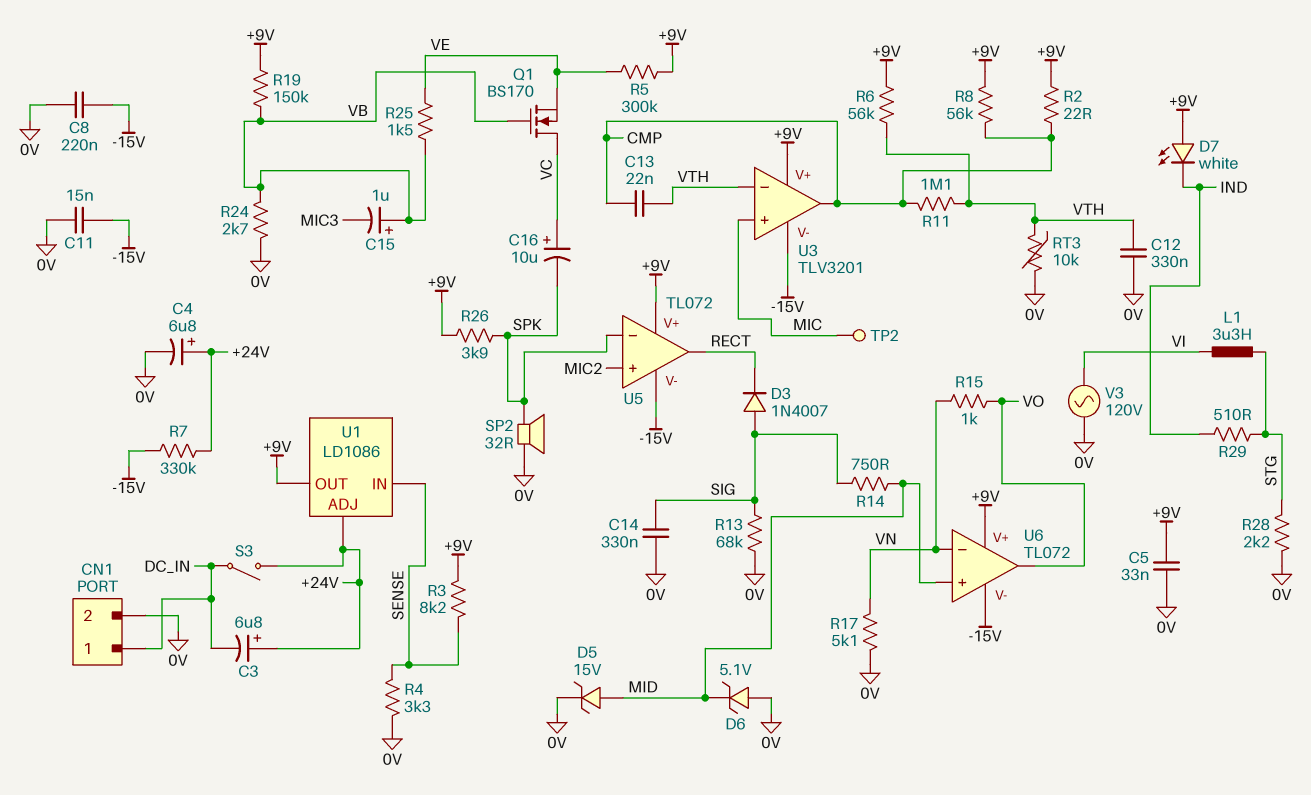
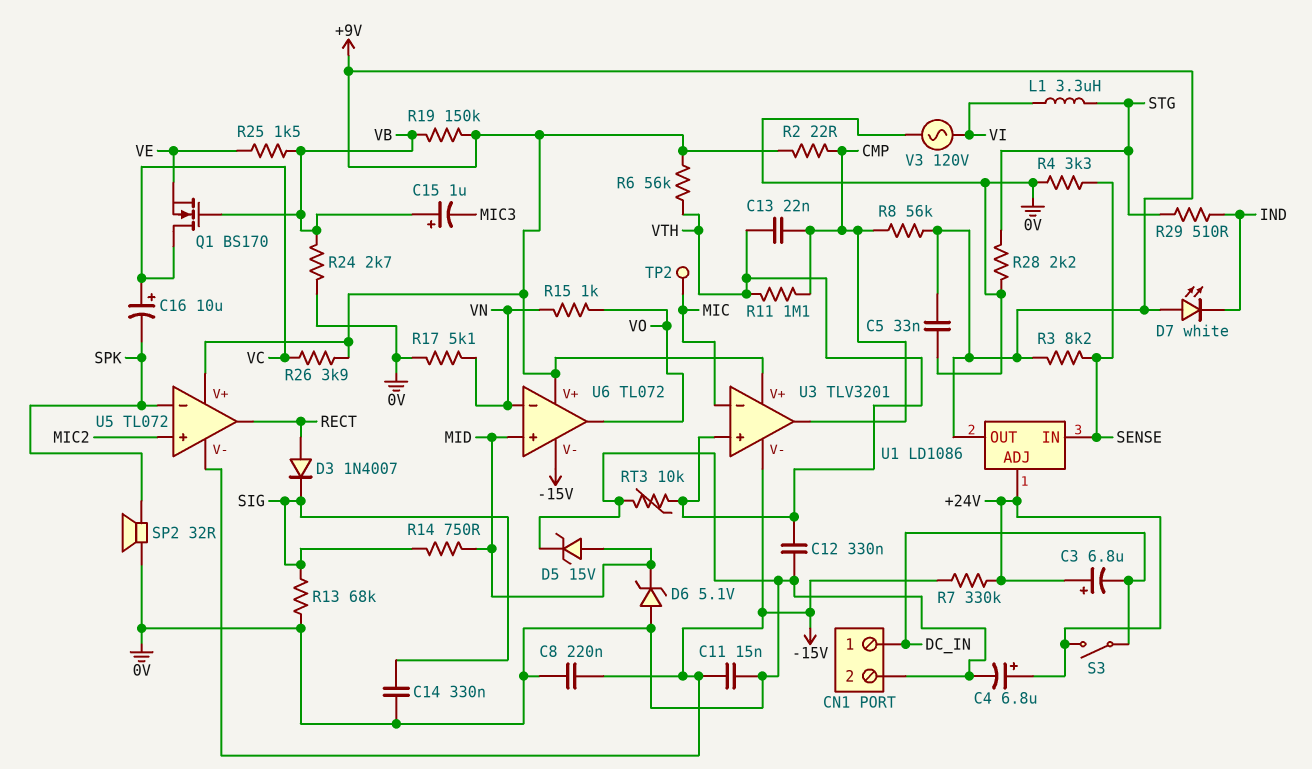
D3: diode 1N4007 (A SIG, K RECT) -> diode 1N4007 (A RECT, K SIG)
R5: 300k (+9V, VE) -> none
R26: 3.9k (+9V, SPK) -> 3.9k (+9V, VC)
U3 pin in+: MIC -> VTH
U3 pin in-: VTH -> MIC

